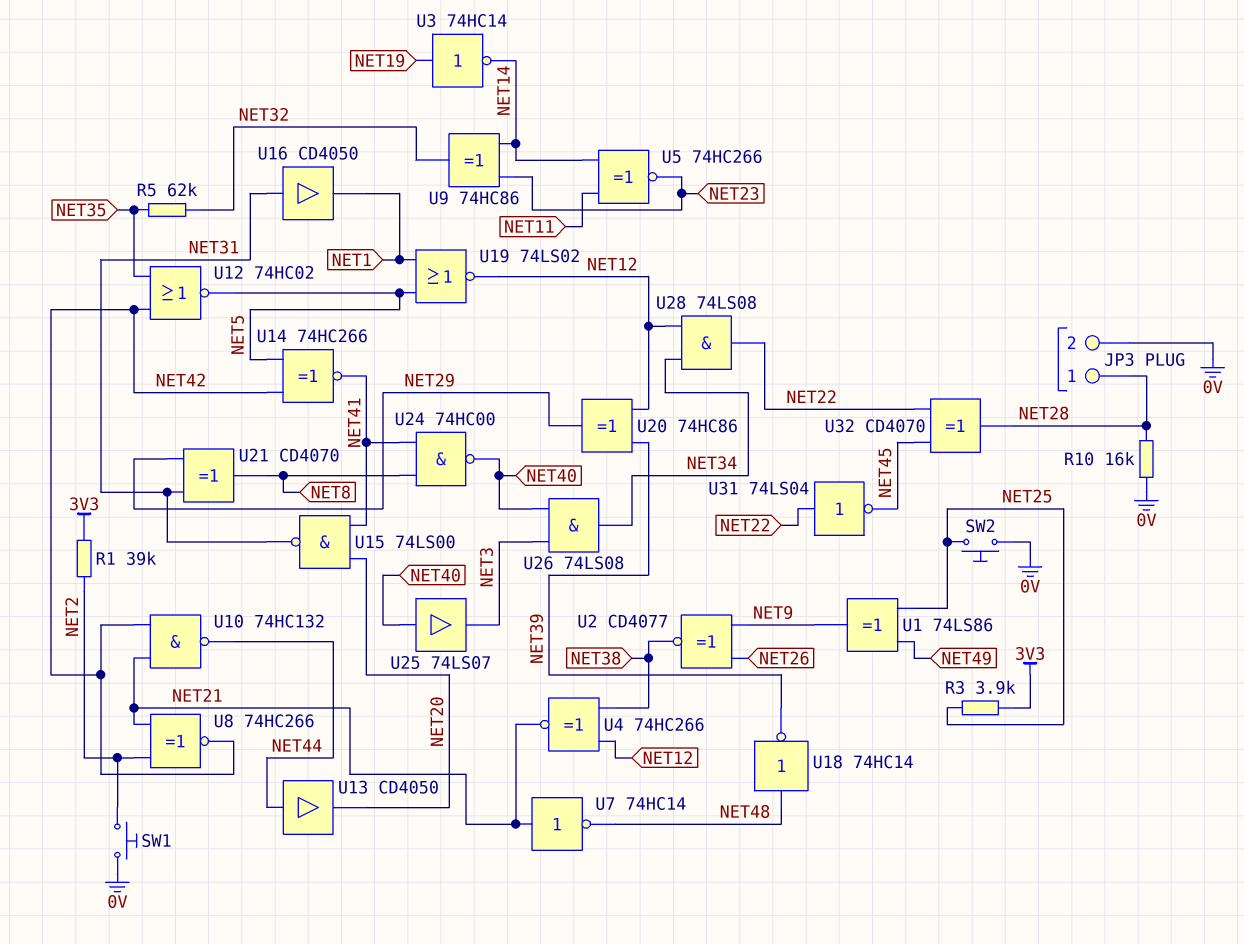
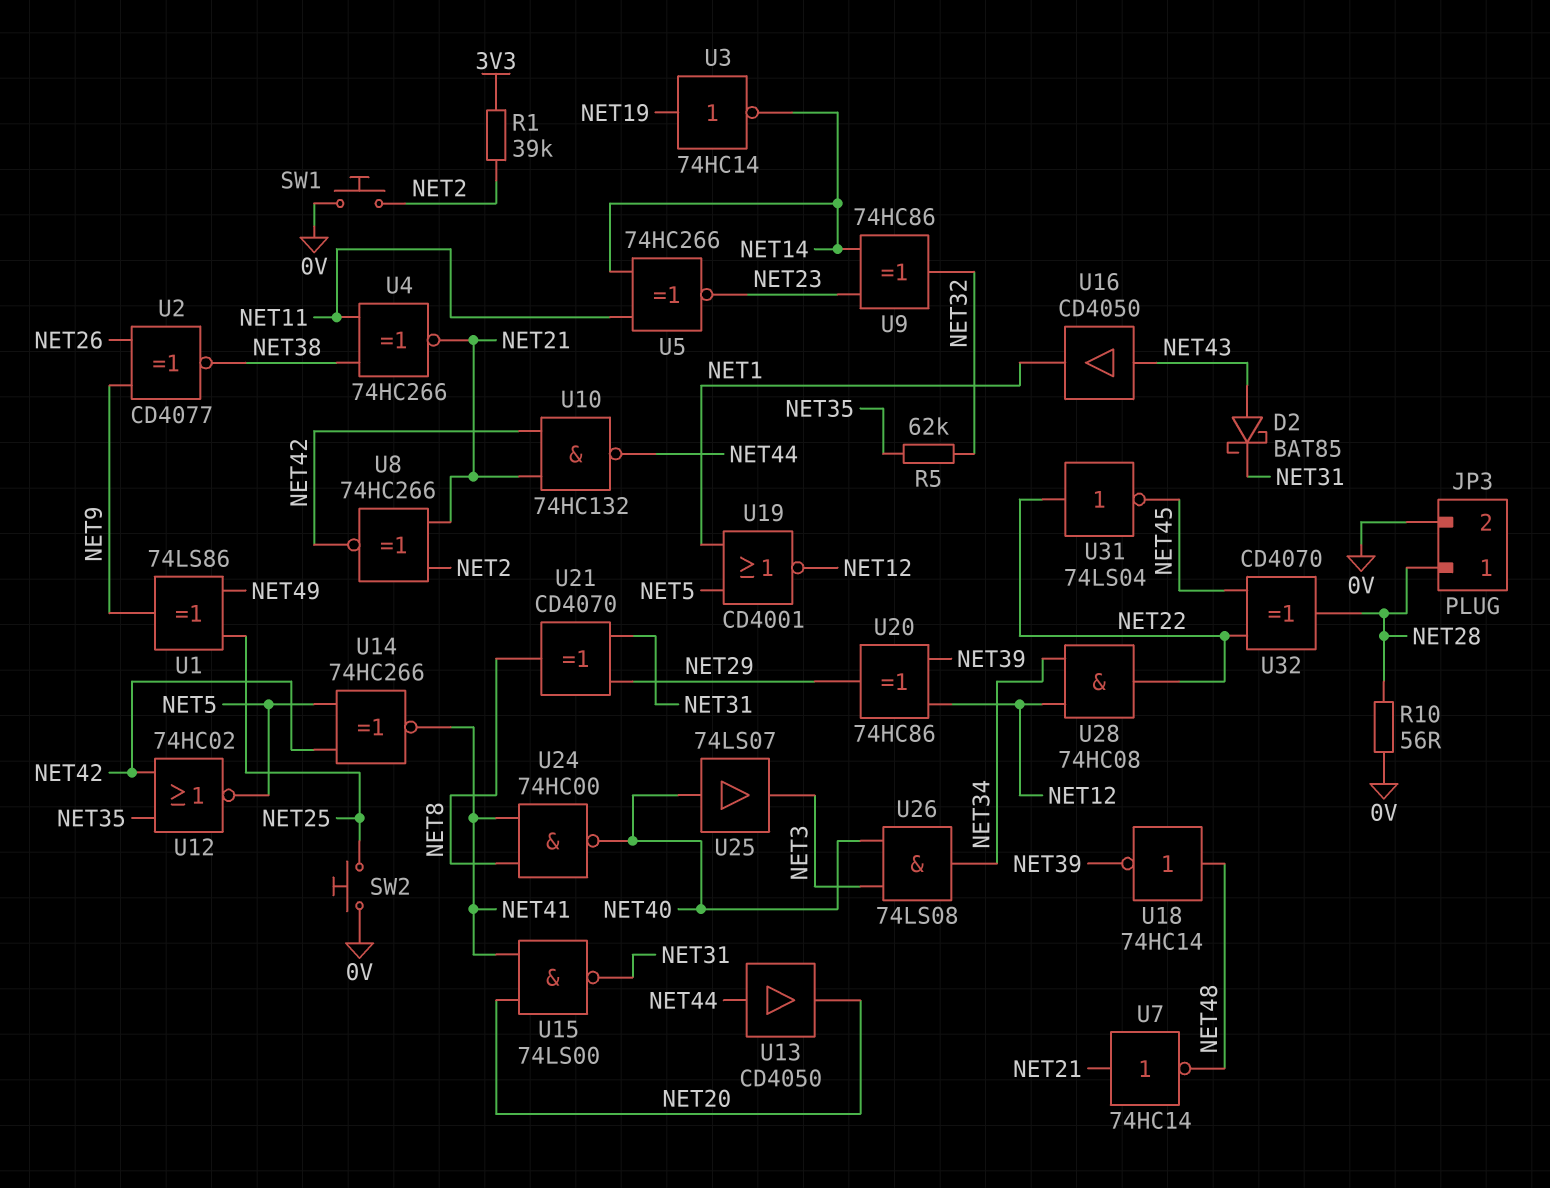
D2: none -> schottky BAT85 (A NET43, K NET31)
R3: 3.9k (3V3, NET25) -> none
R10: 16k (0V, NET28) -> 56 (0V, NET28)
U4: XNOR 74HC266 (in NET12, in NET38, out NET21) -> XNOR 74HC266 (in NET11, in NET38, out NET21)
U16: buffer CD4050 (in NET31, out NET1) -> buffer CD4050 (in NET43, out NET1)
U19: NOR 74LS02 (in NET1, in NET5, out NET12) -> NOR CD4001 (in NET1, in NET5, out NET12)
U28: AND 74LS08 (in NET12, in NET34, out NET22) -> AND 74HC08 (in NET12, in NET34, out NET22)

